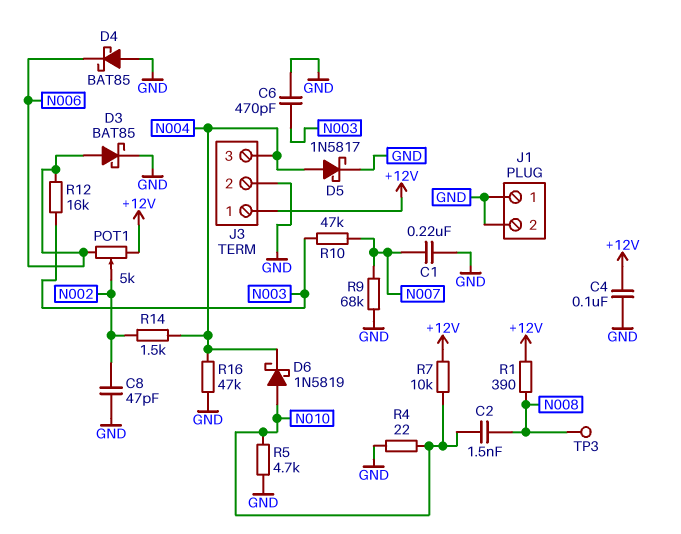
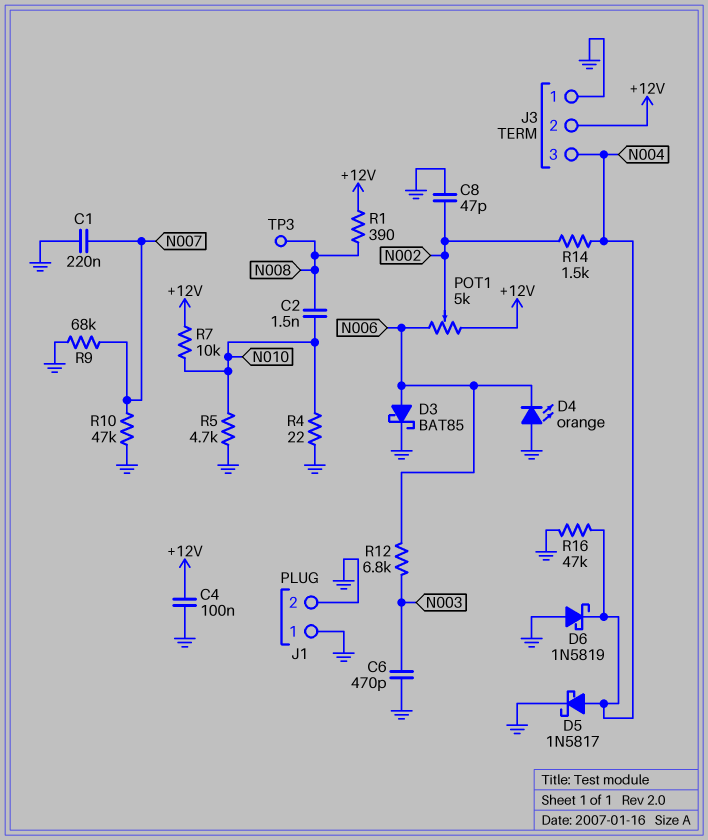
D4: schottky BAT85 (A GND, K N006) -> LED orange (A GND, K N006)
D6: schottky 1N5819 (A N010, K N004) -> schottky 1N5819 (A GND, K N004)
J3 pin 1: +12V -> GND
J3 pin 2: GND -> +12V
R10: 47k (N003, N007) -> 47k (GND, N007)
R12: 16k (N003, N006) -> 6.8k (N003, N006)

